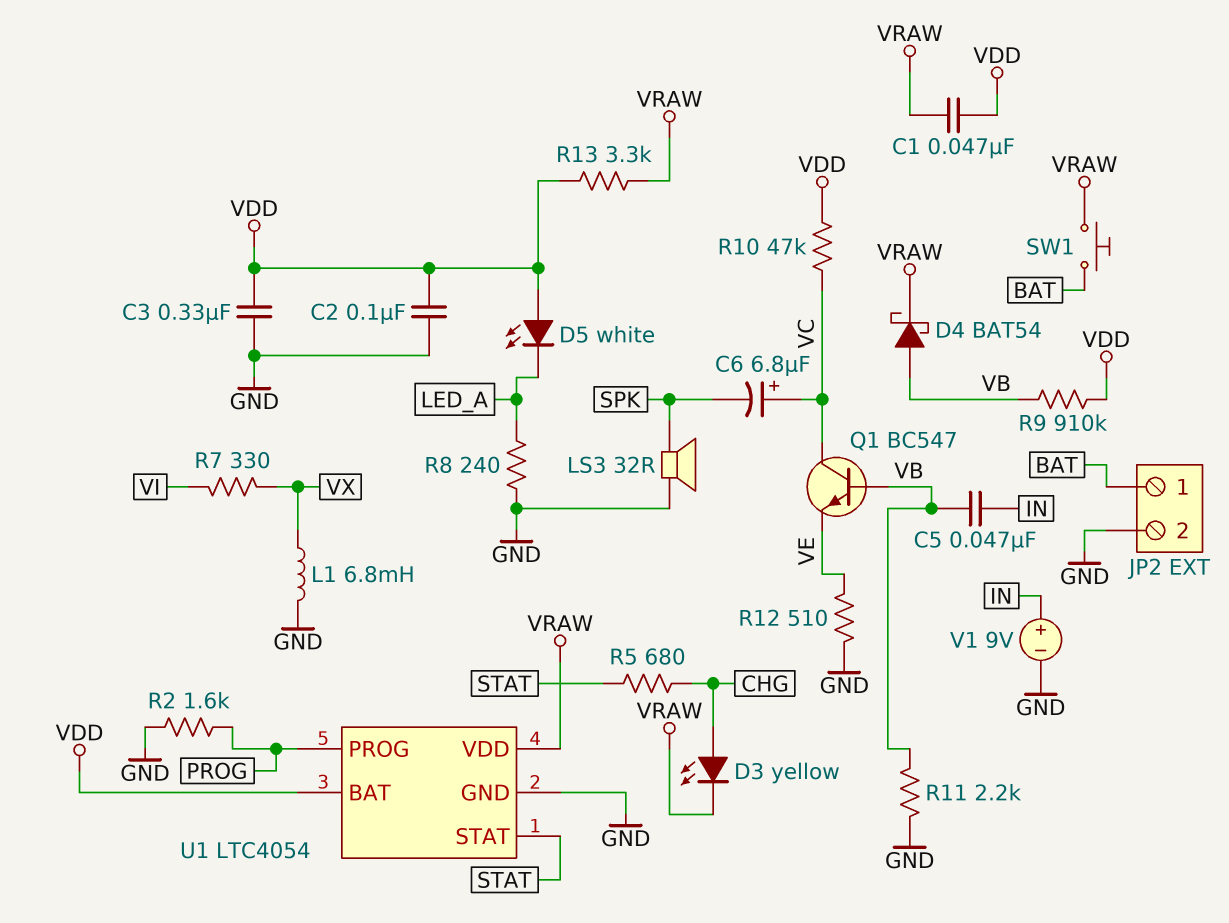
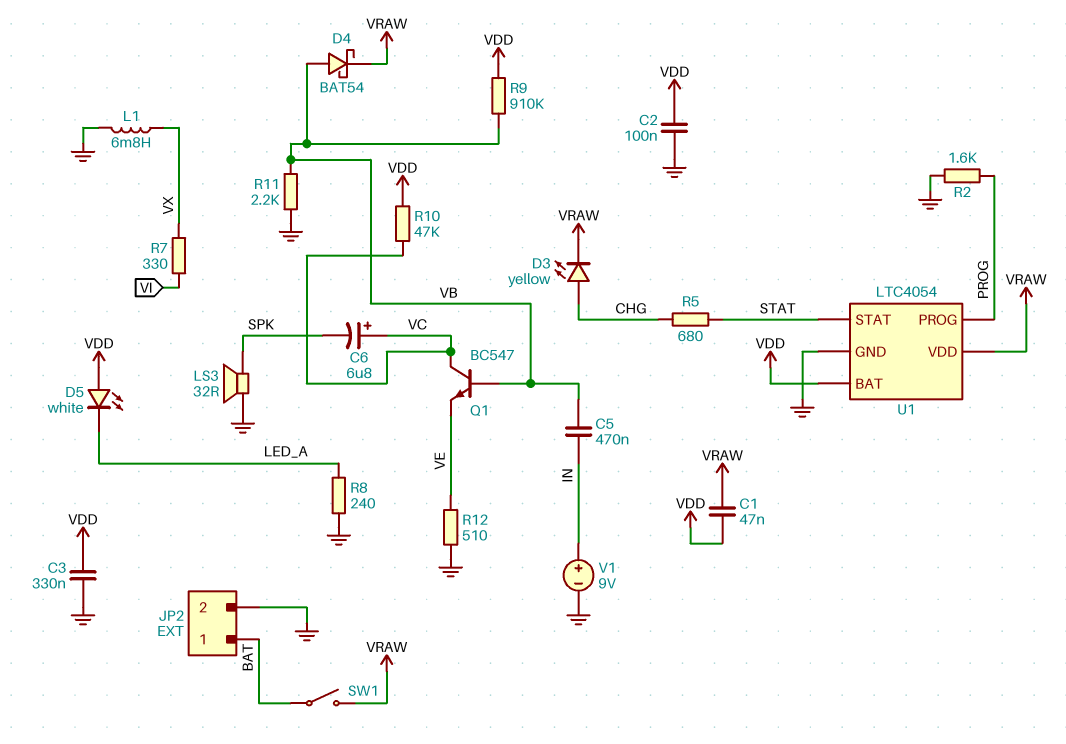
C5: 47nF (IN, VB) -> 470nF (IN, VB)
R13: 3.3k (VDD, VRAW) -> none
SW1: button (BAT, VRAW) -> switch (BAT, VRAW)

